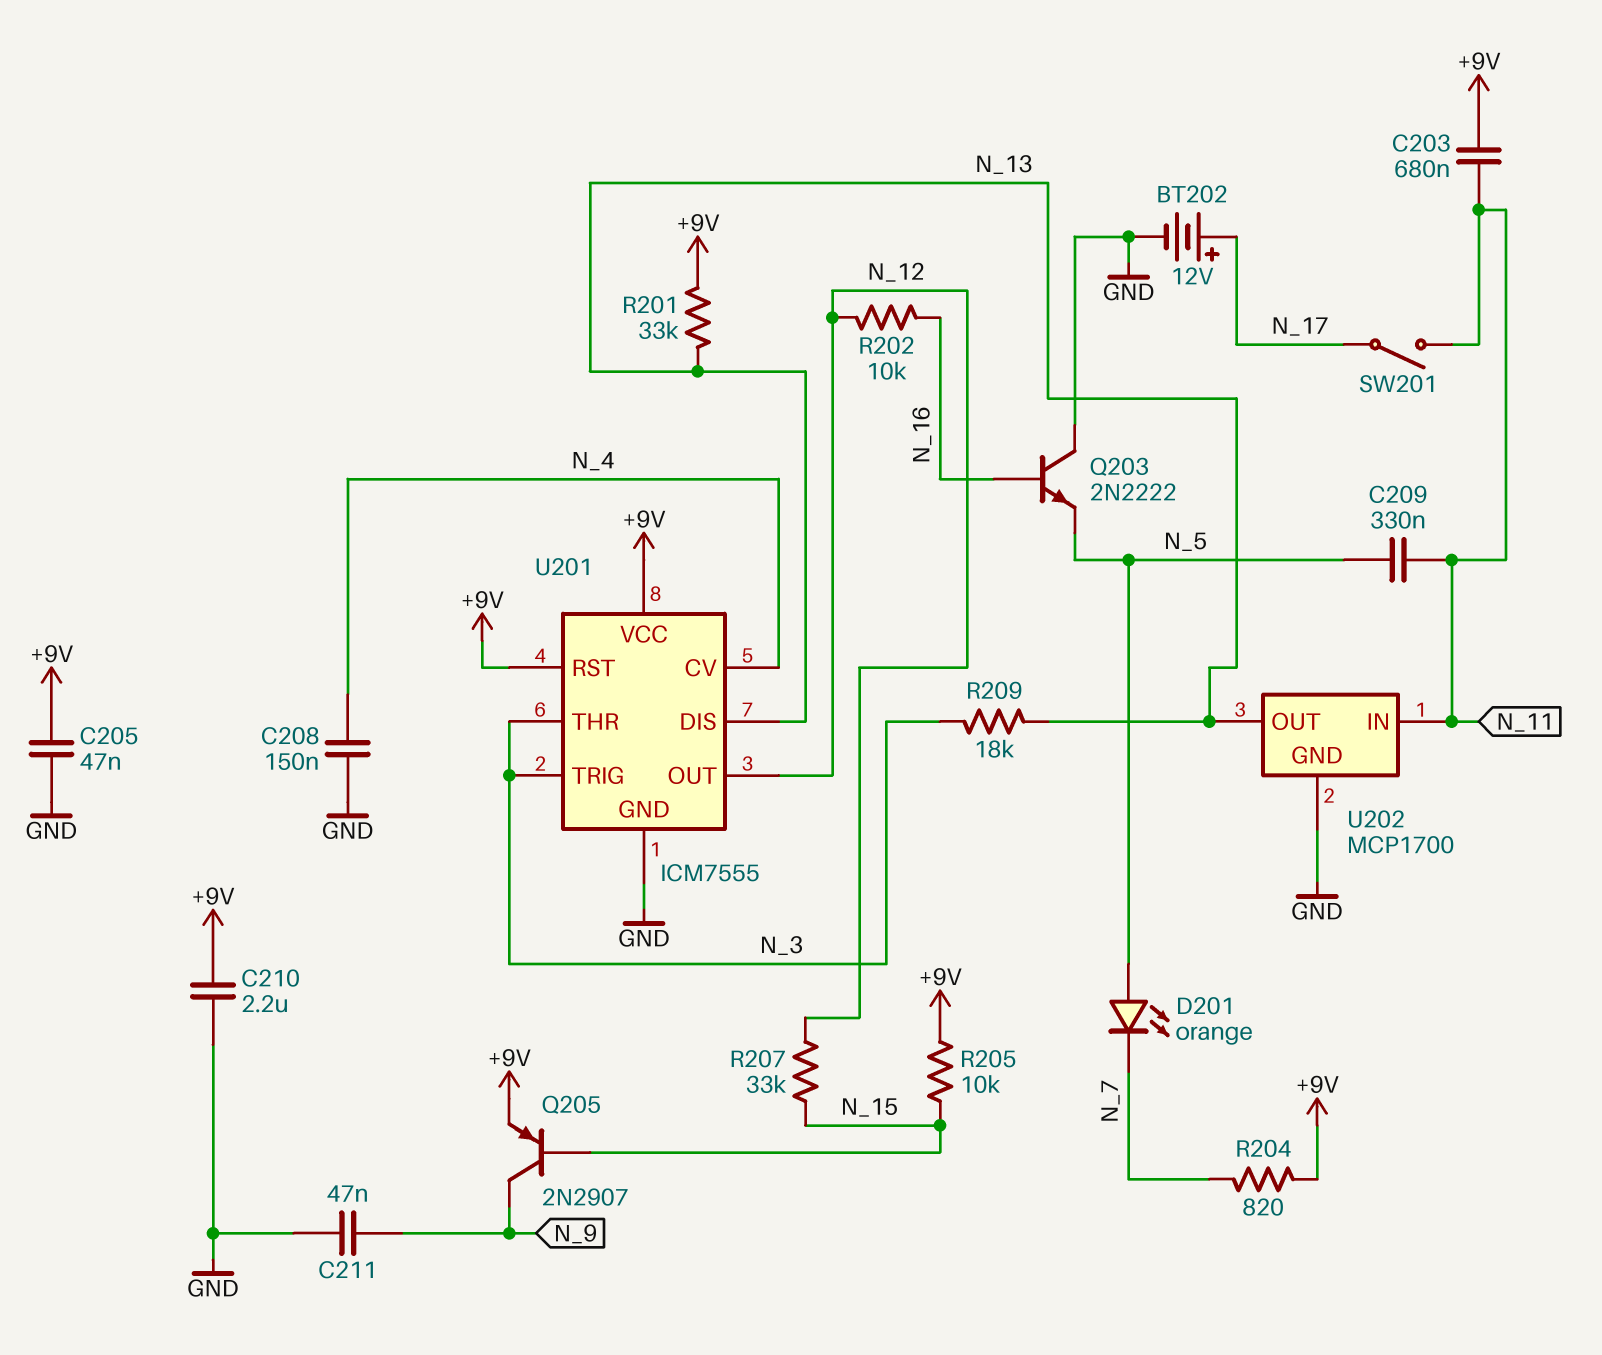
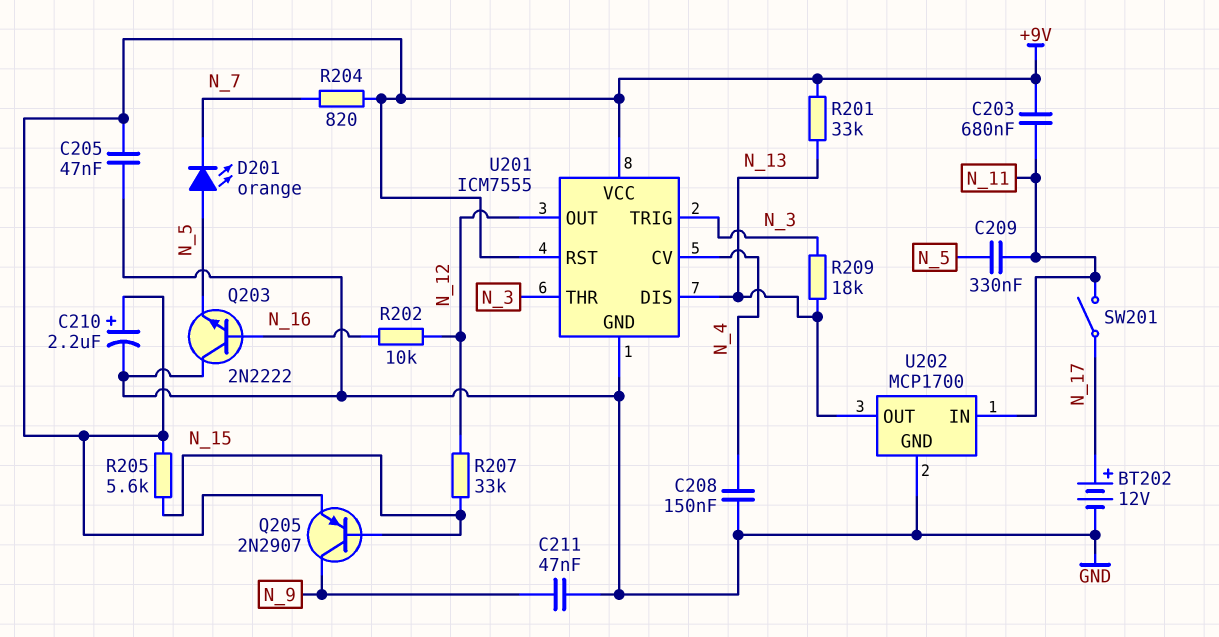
C210: 2.2uF (+9V, GND) -> 2.2uF (plus +9V, minus GND)
R205: 10k (+9V, N_15) -> 5.6k (+9V, N_15)

